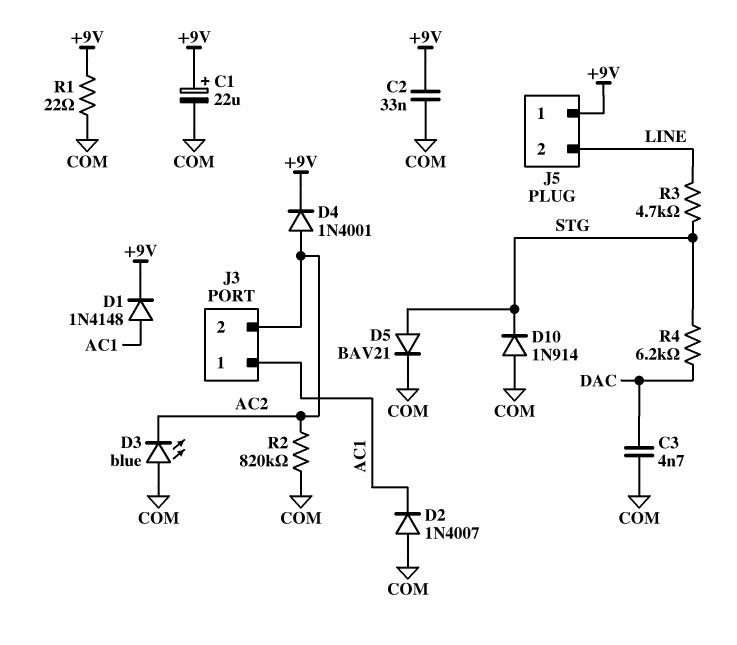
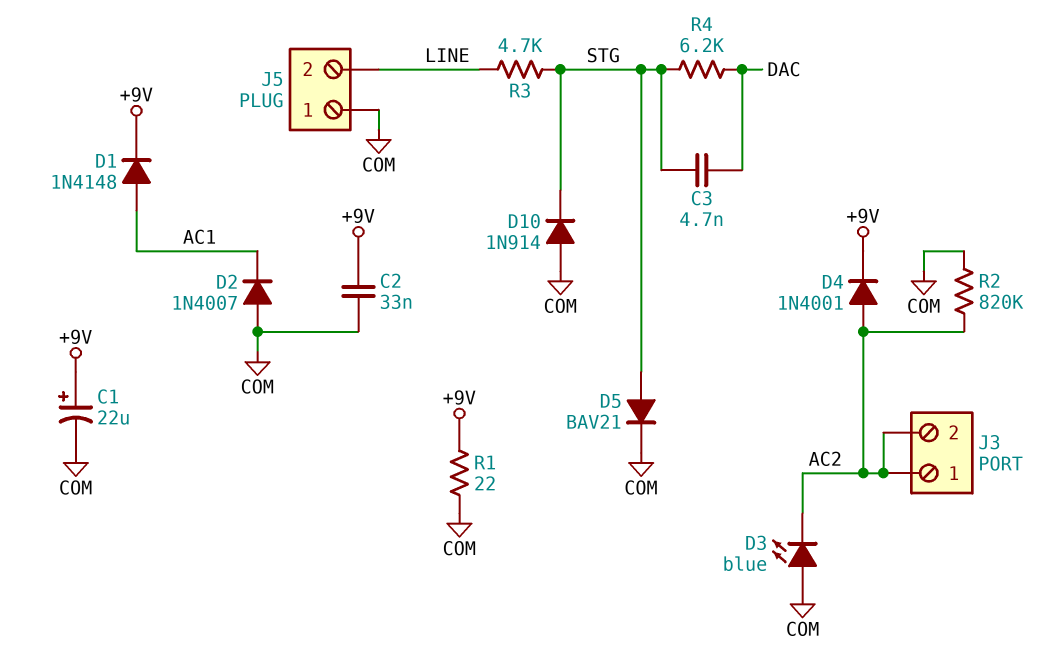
C3: 4.7nF (COM, DAC) -> 4.7nF (DAC, STG)
J3 pin 1: AC1 -> AC2
J5 pin 1: +9V -> COM

